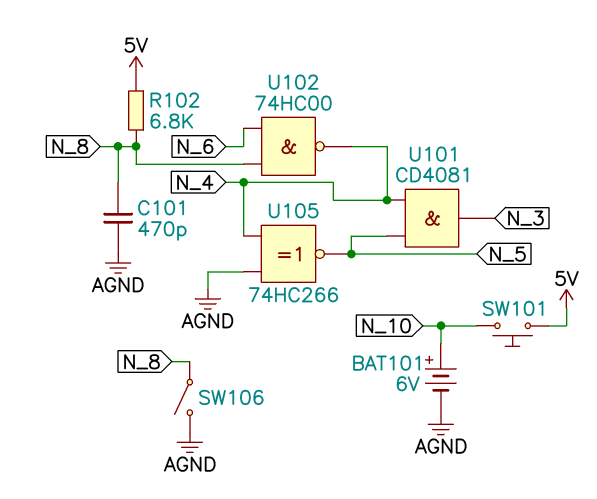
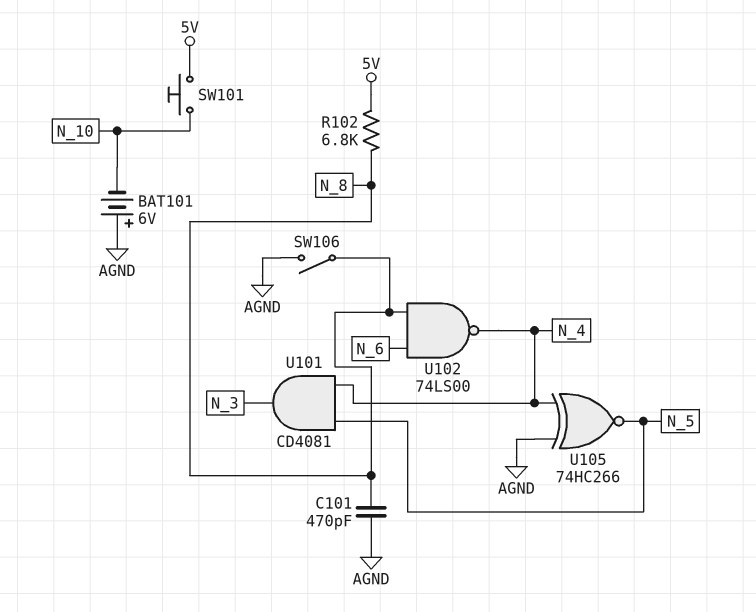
BAT101: 6V (plus N_10, minus AGND) -> 6V (plus AGND, minus N_10)
U102: NAND 74HC00 (in N_6, in N_8, out N_4) -> NAND 74LS00 (in N_6, in N_8, out N_4)

